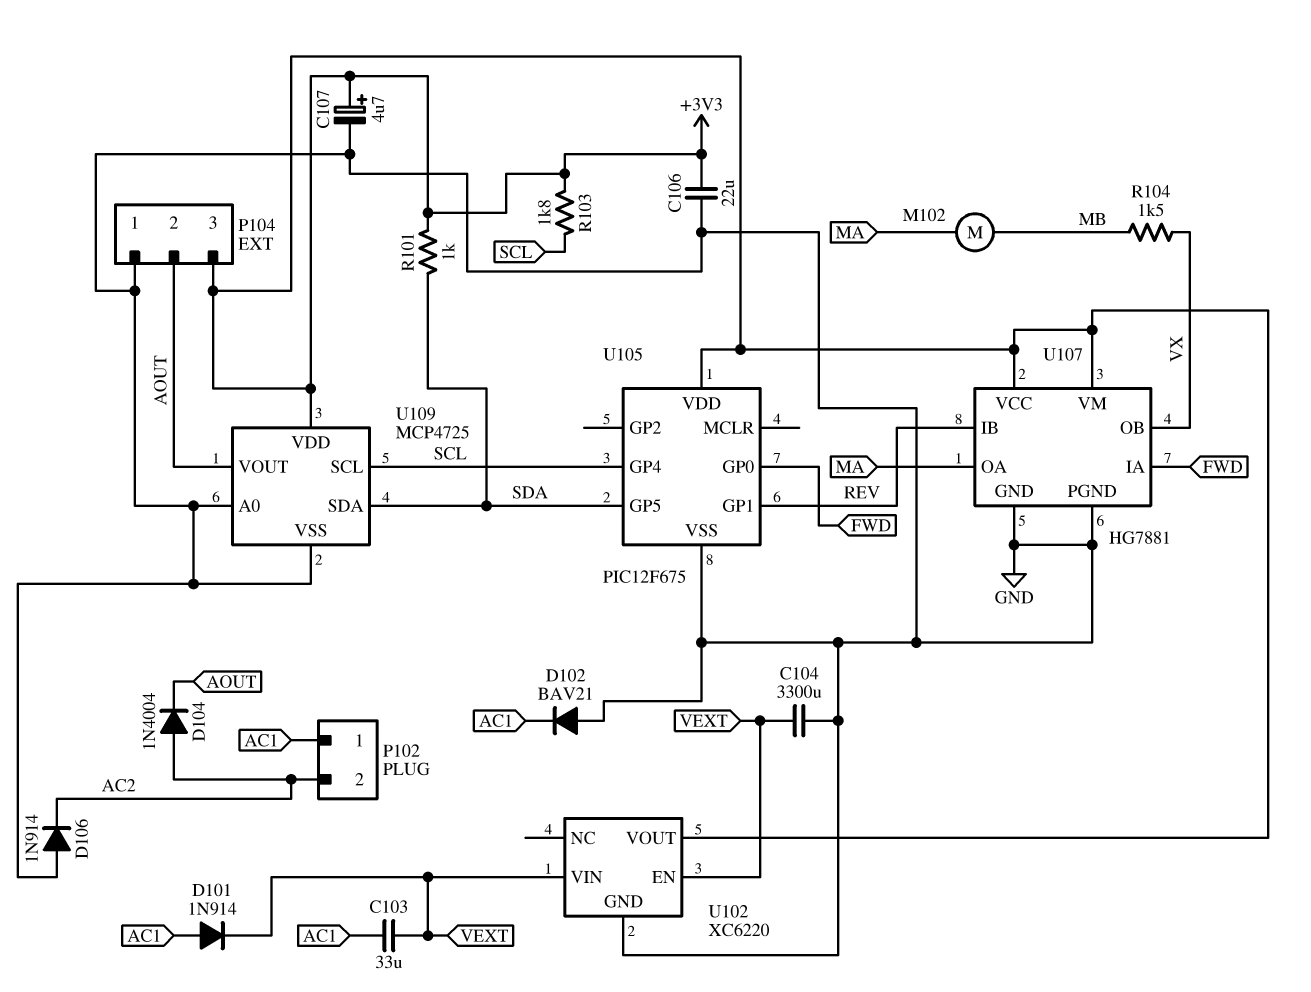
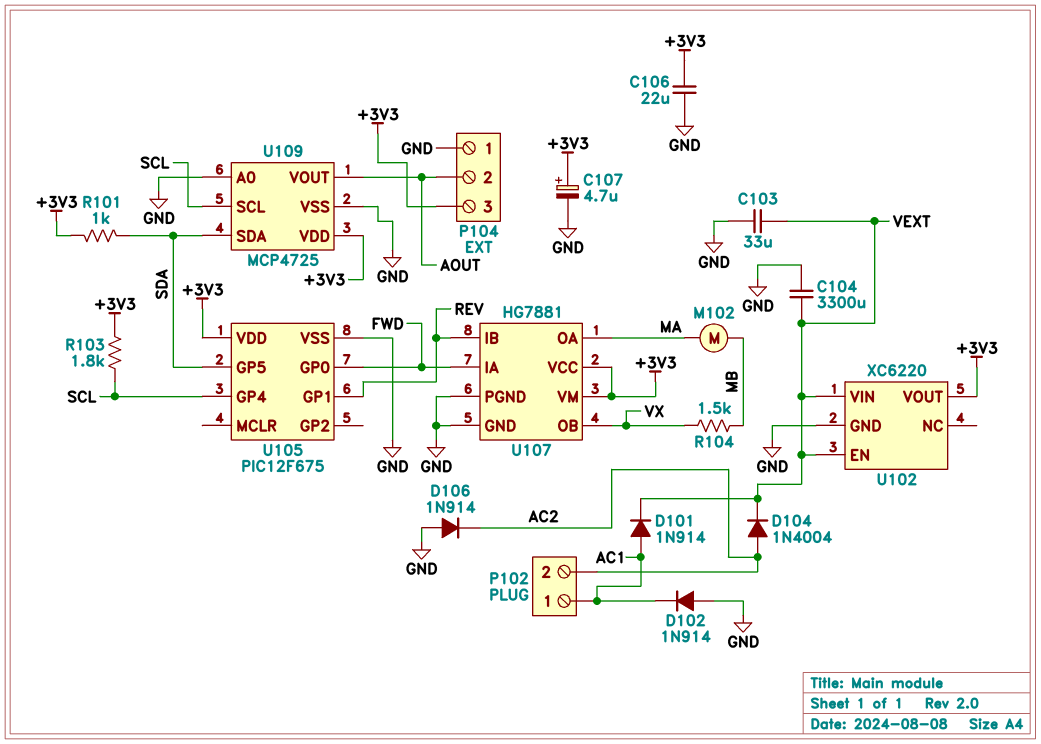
C103: 33uF (AC1, VEXT) -> 33uF (GND, VEXT)
D102: diode BAV21 (A GND, K AC1) -> diode 1N914 (A GND, K AC1)
D104: diode 1N4004 (A AC2, K AOUT) -> diode 1N4004 (A AC2, K VEXT)

